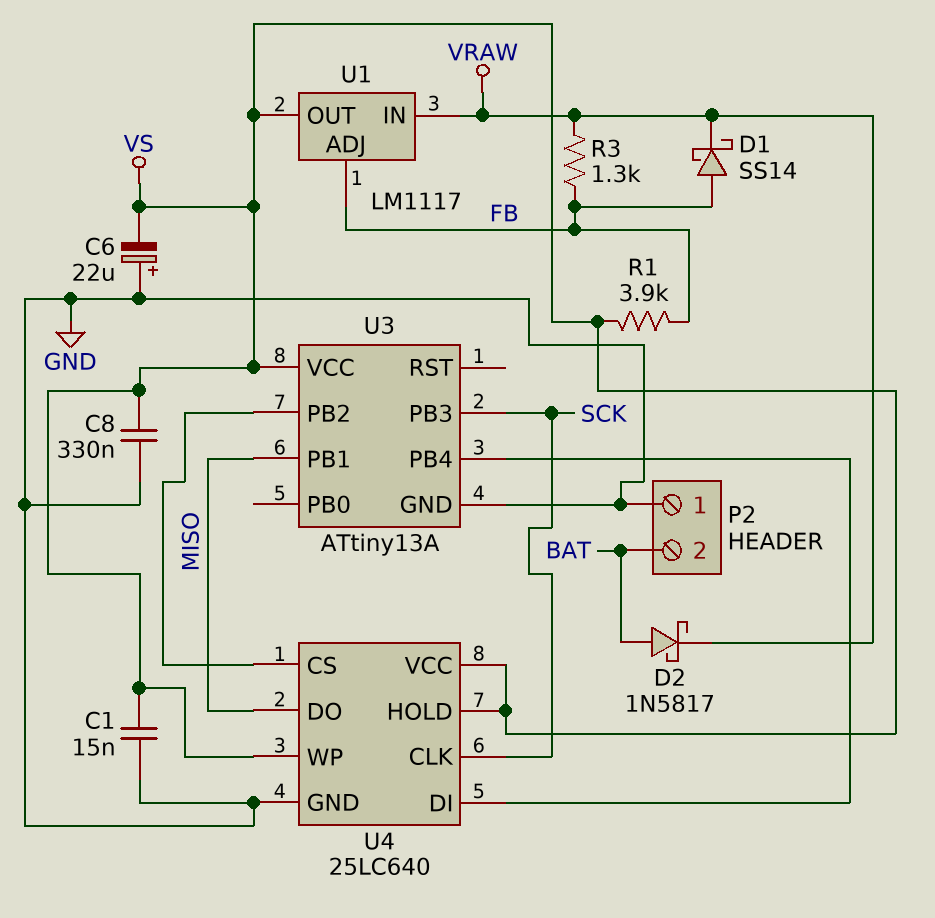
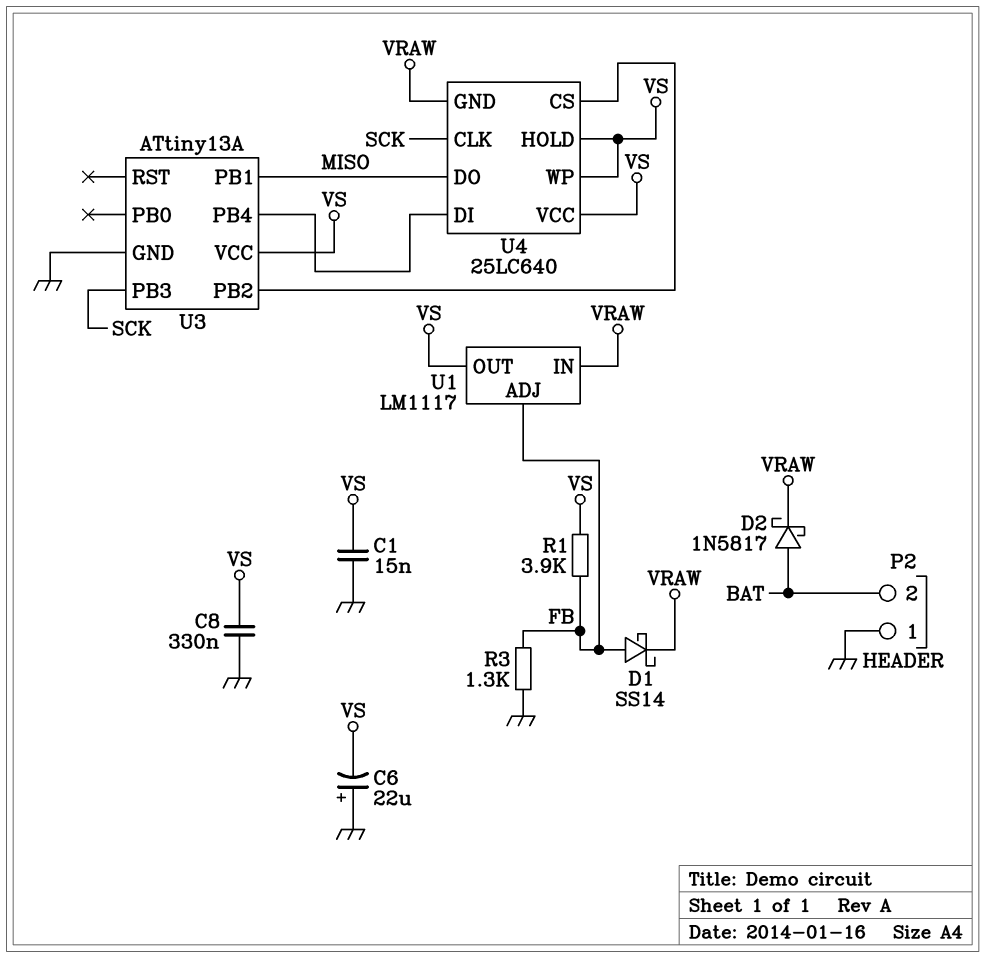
R3: 1.3k (FB, VRAW) -> 1.3k (FB, GND)
U4 pin GND: GND -> VRAW

